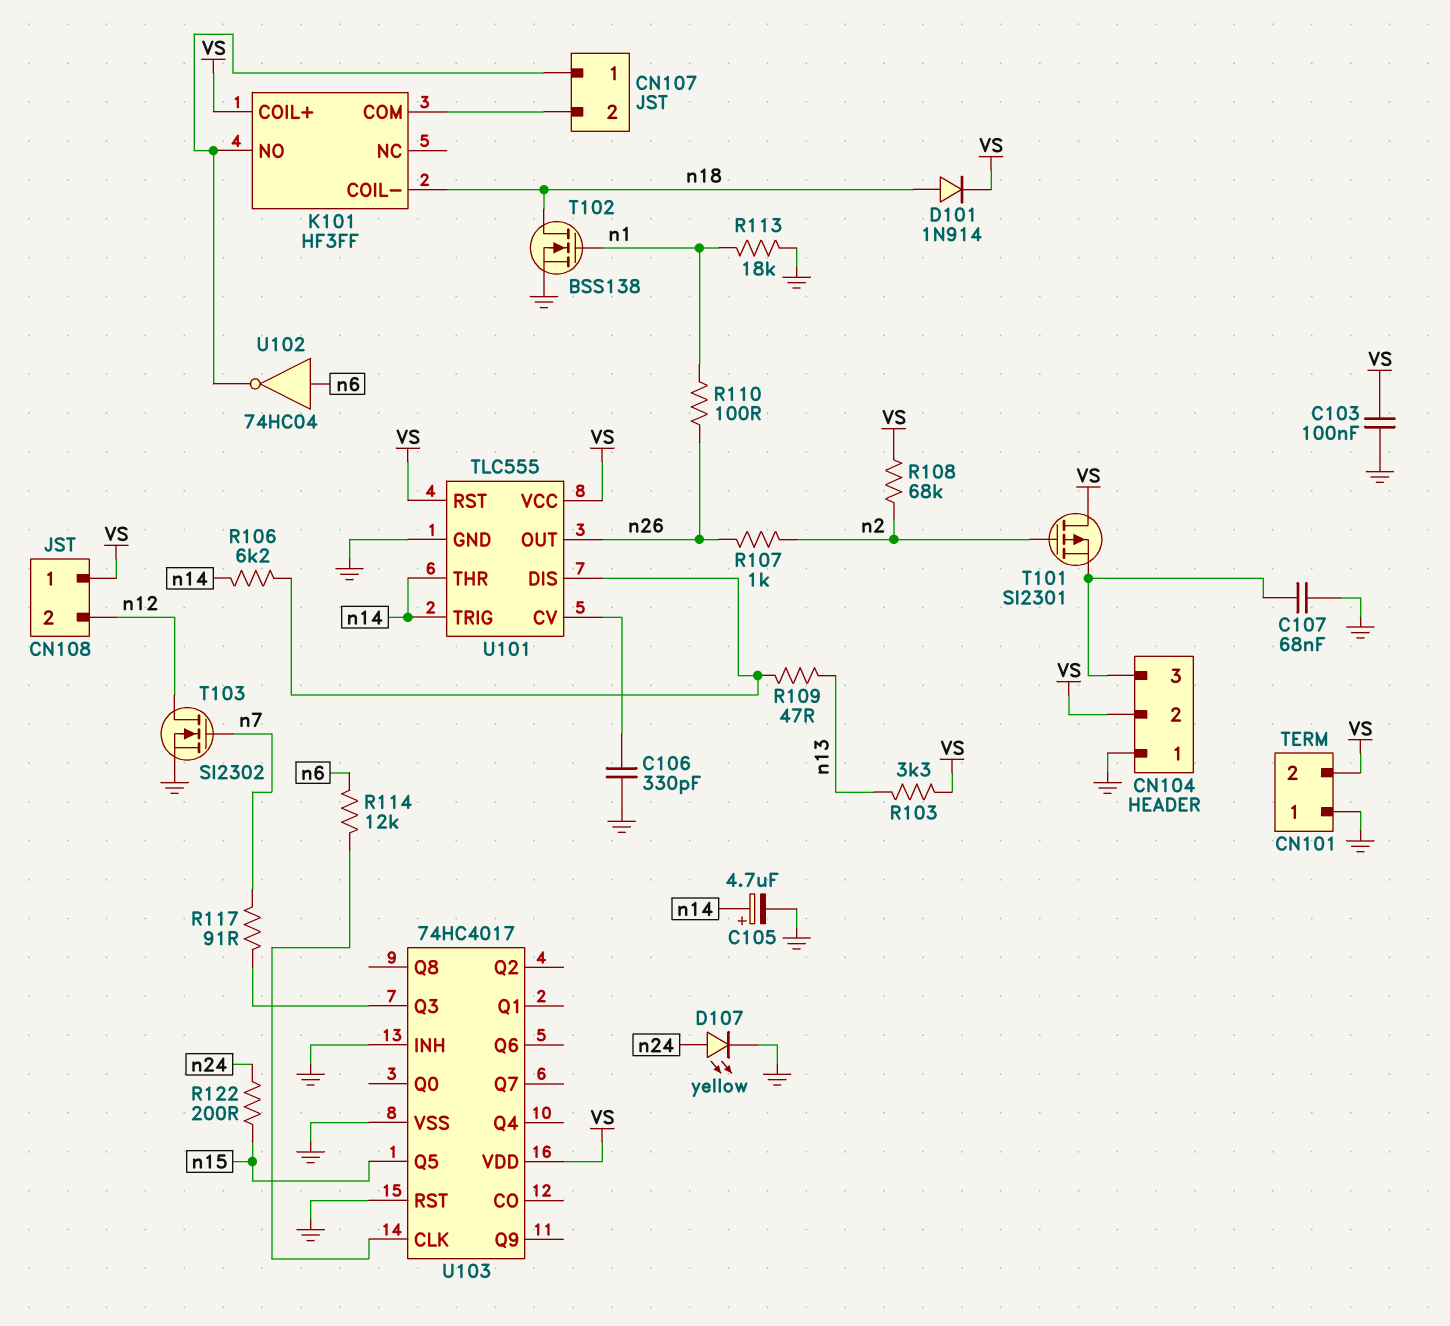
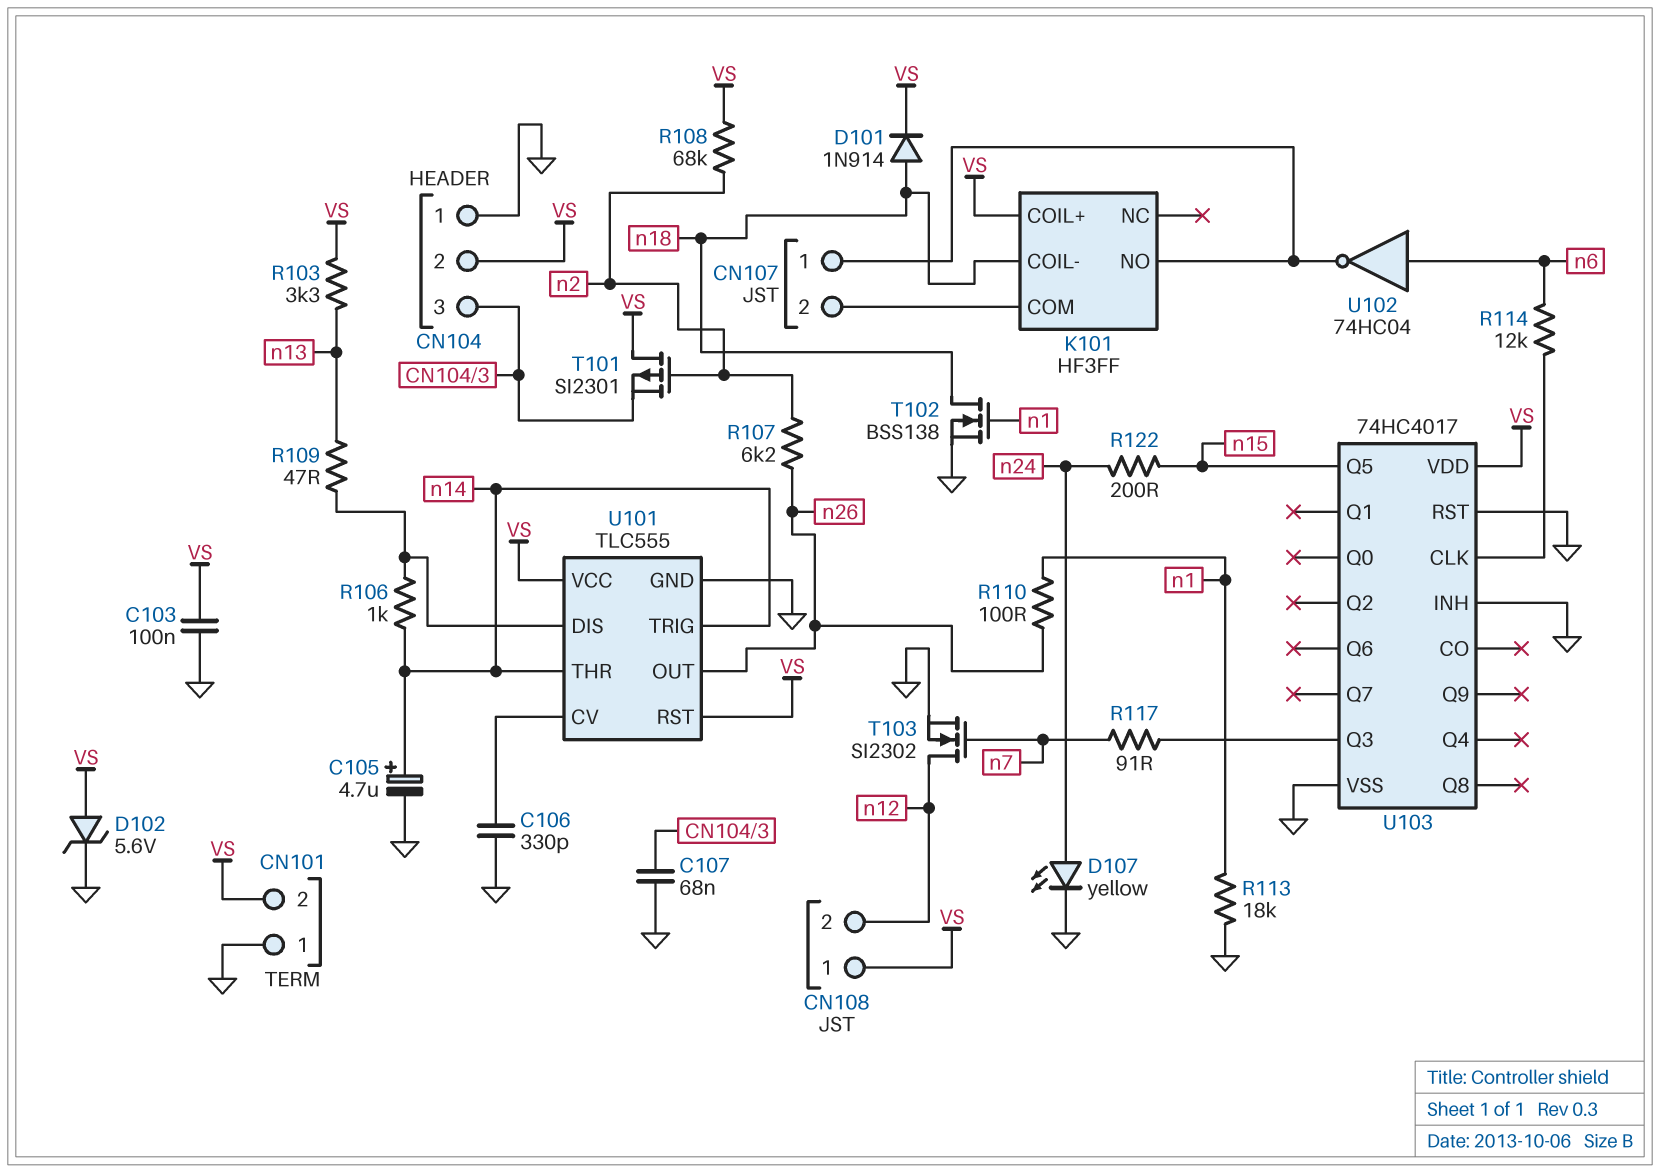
D102: none -> zener 5.6V (A VS, K GND)
R106: 6.2k (U101/DIS, n14) -> 1k (U101/DIS, n14)
R107: 1k (n2, n26) -> 6.2k (n2, n26)

